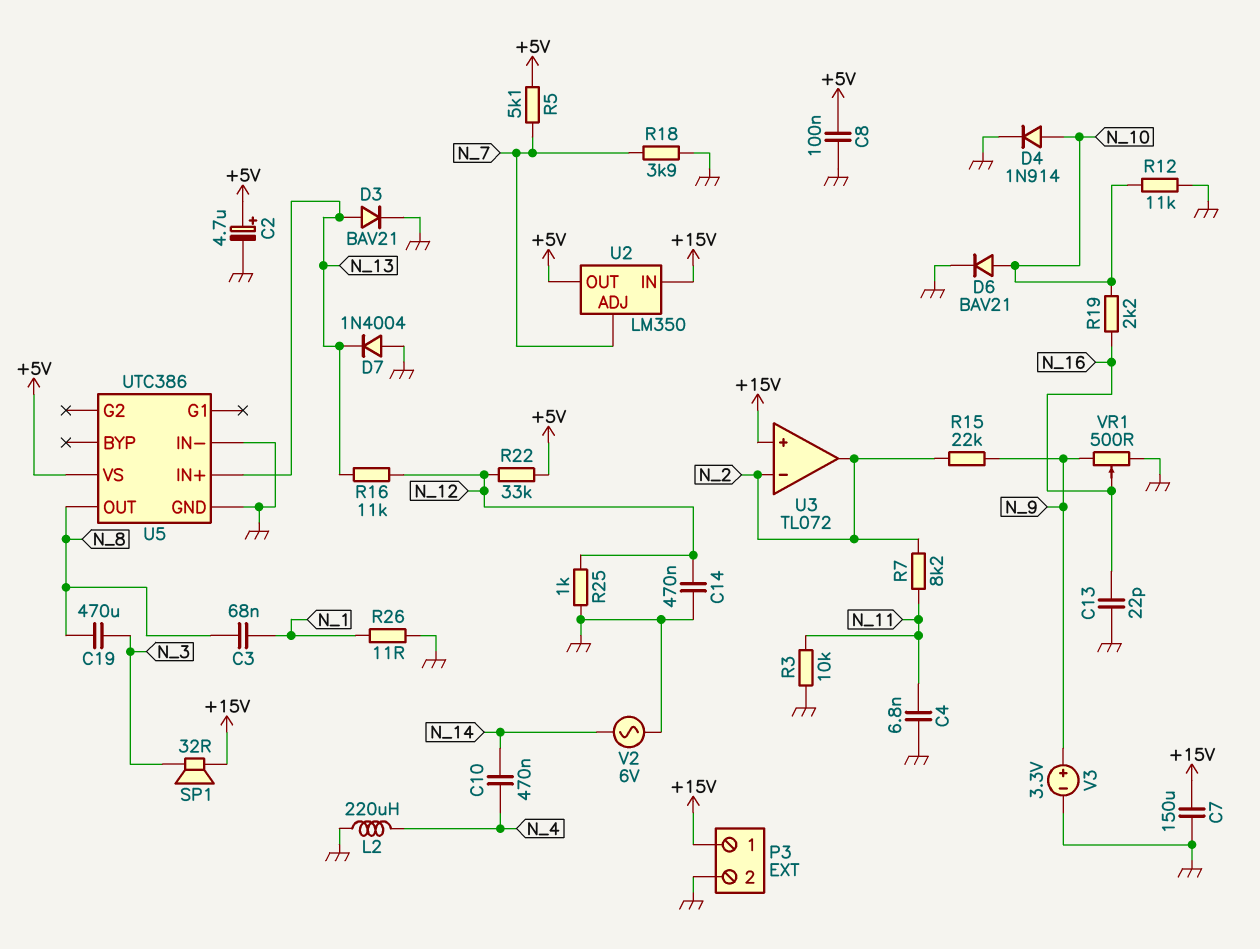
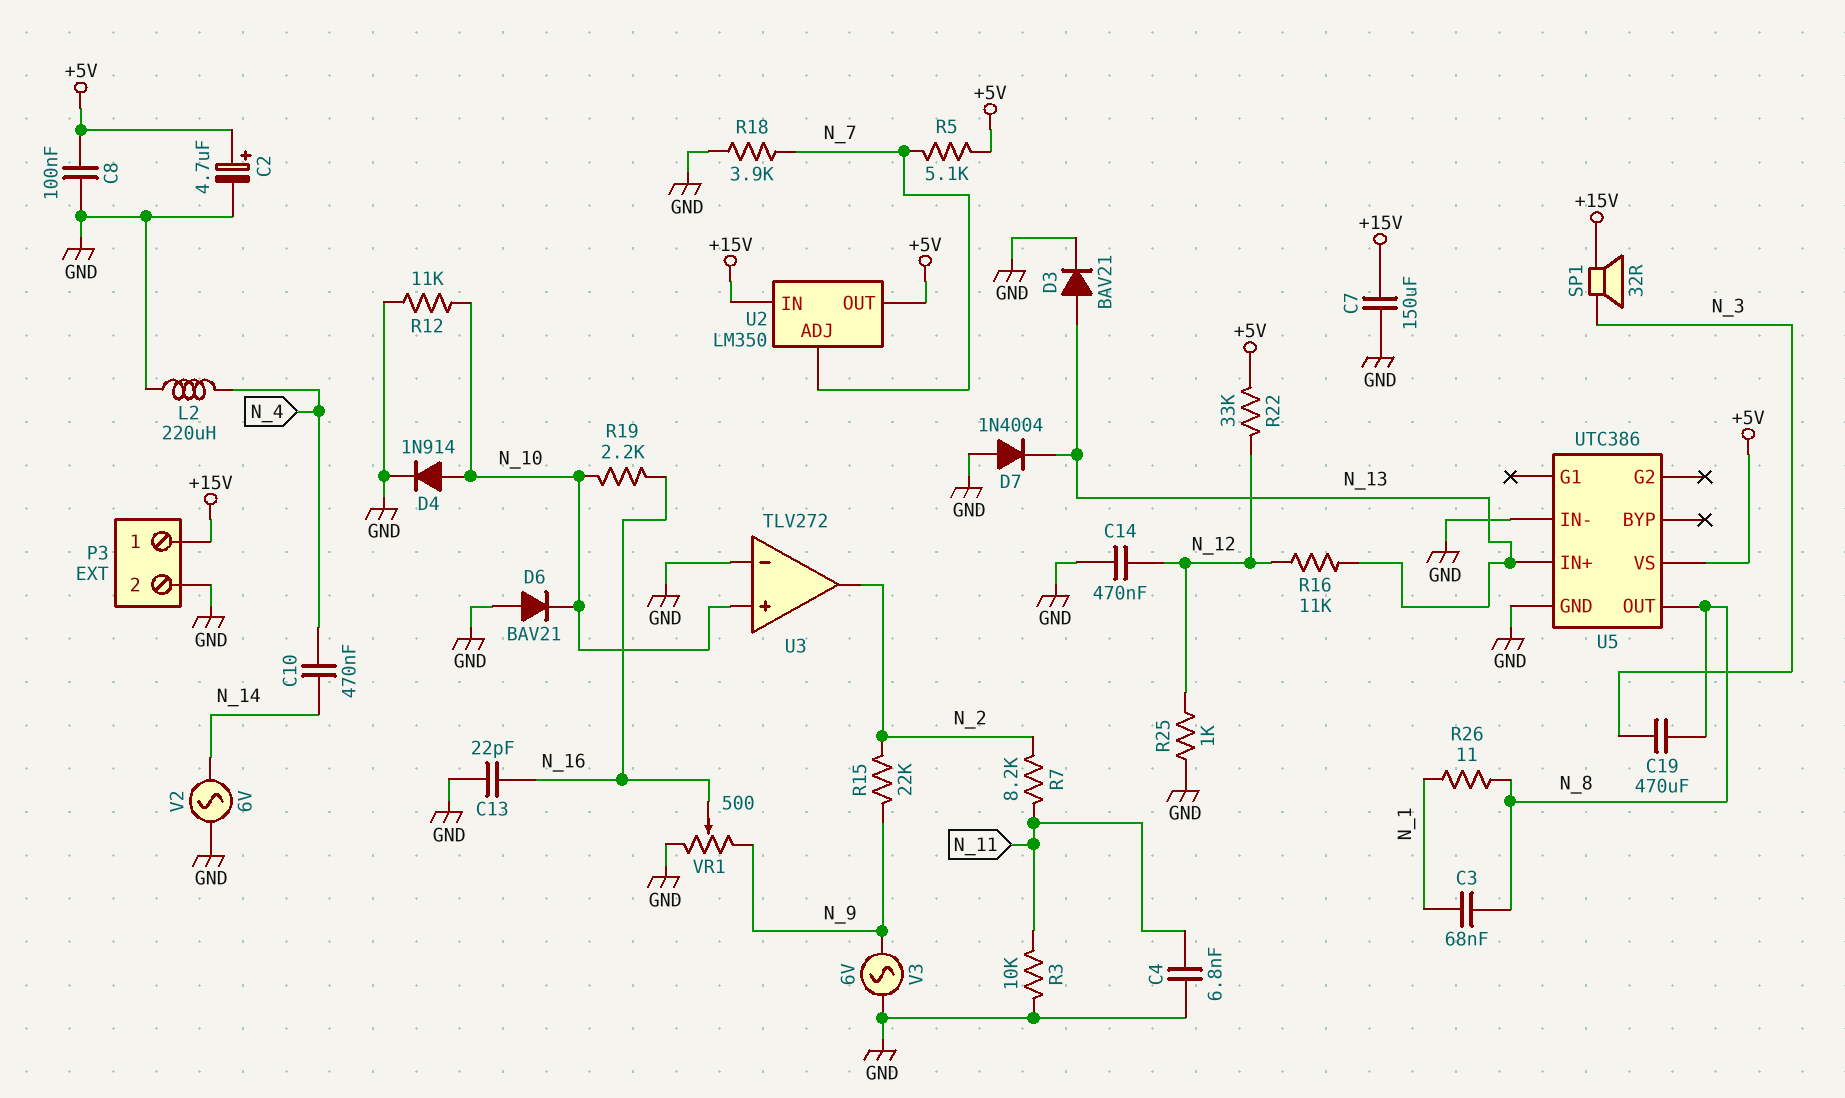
D6: diode BAV21 (A N_10, K GND) -> diode BAV21 (A GND, K N_10)
R26: 11 (GND, N_1) -> 11 (N_1, N_8)
U3: TL072 -> TLV272
U3 pin in+: +15V -> N_10
U3 pin in-: N_2 -> GND
V3: 3.3V (plus N_9, minus GND) -> AC 6V (GND, N_9)

